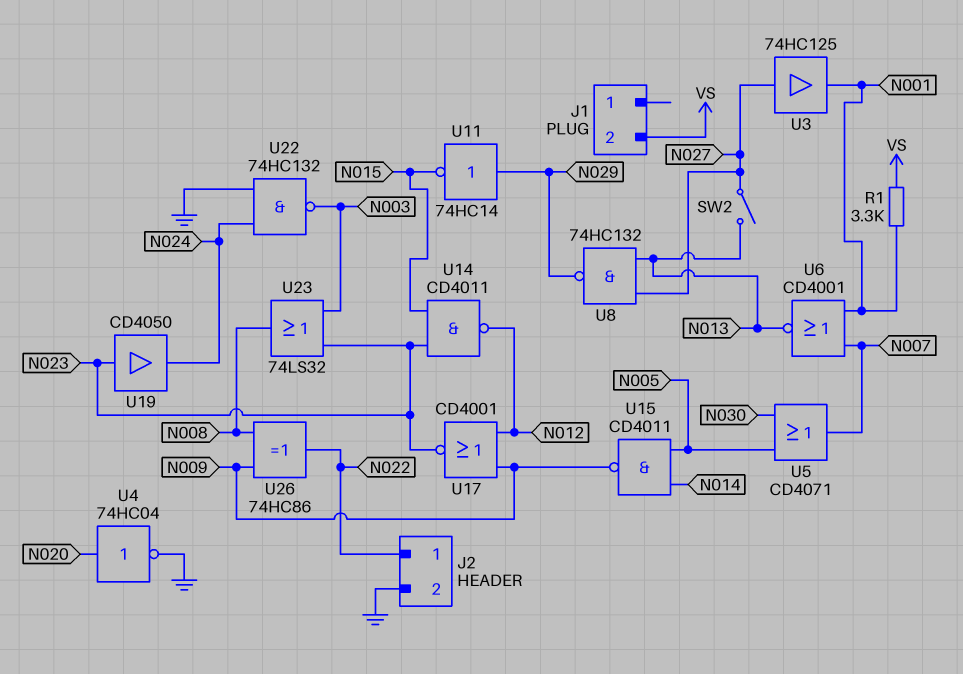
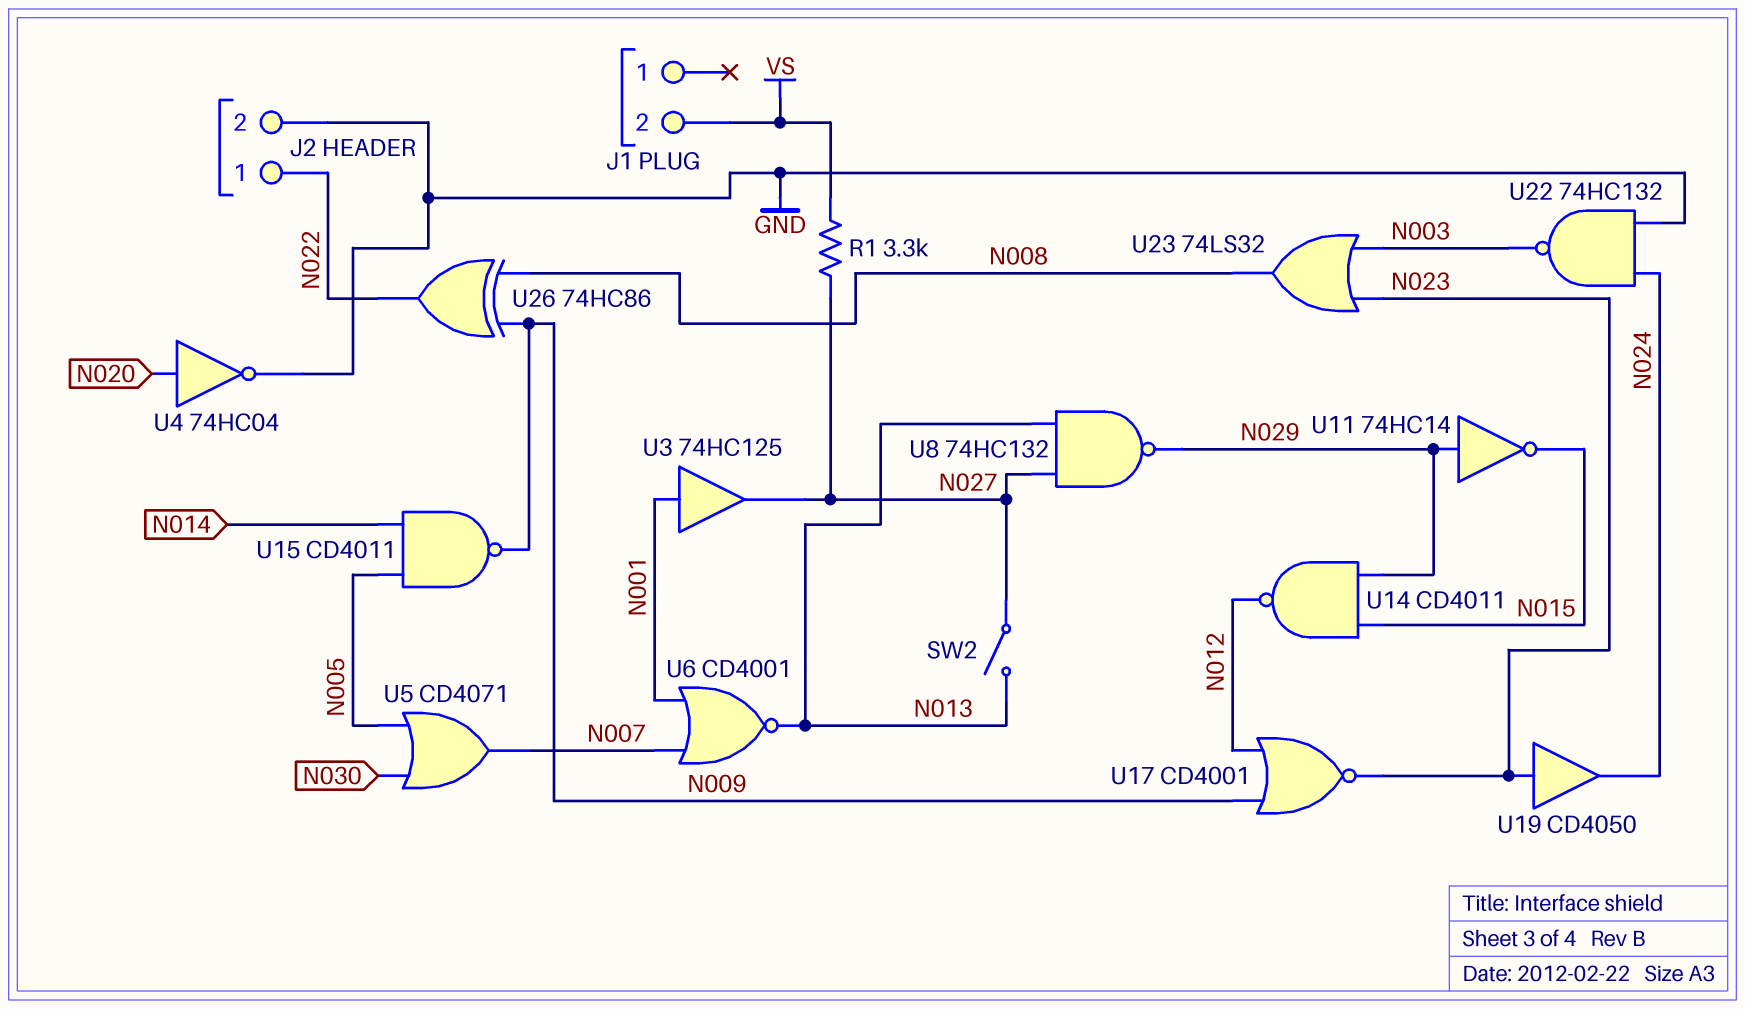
R1: 3.3k (N001, VS) -> 3.3k (N027, VS)
U3: buffer 74HC125 (in N027, out N001) -> buffer 74HC125 (in N001, out N027)
U14: NAND CD4011 (in N015, in N023, out N012) -> NAND CD4011 (in N015, in N029, out N012)

